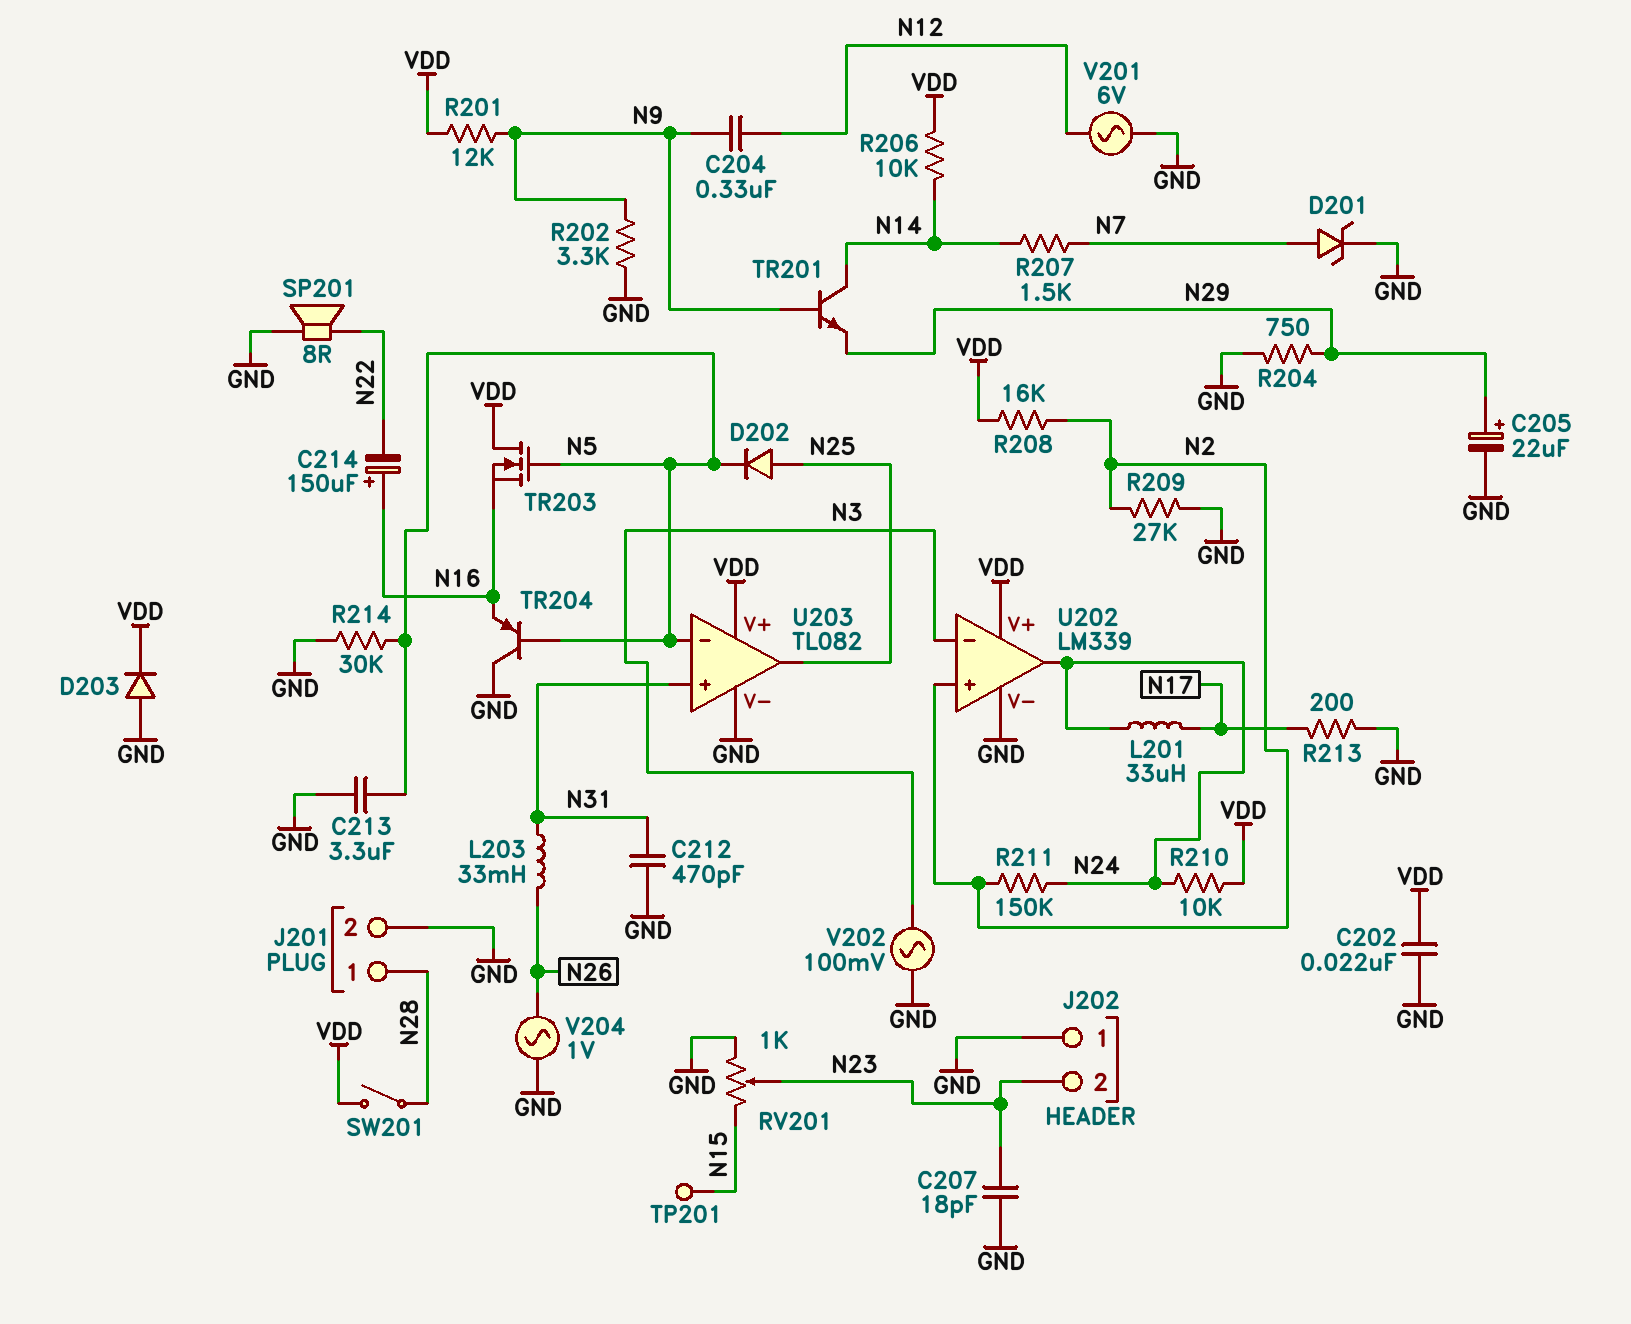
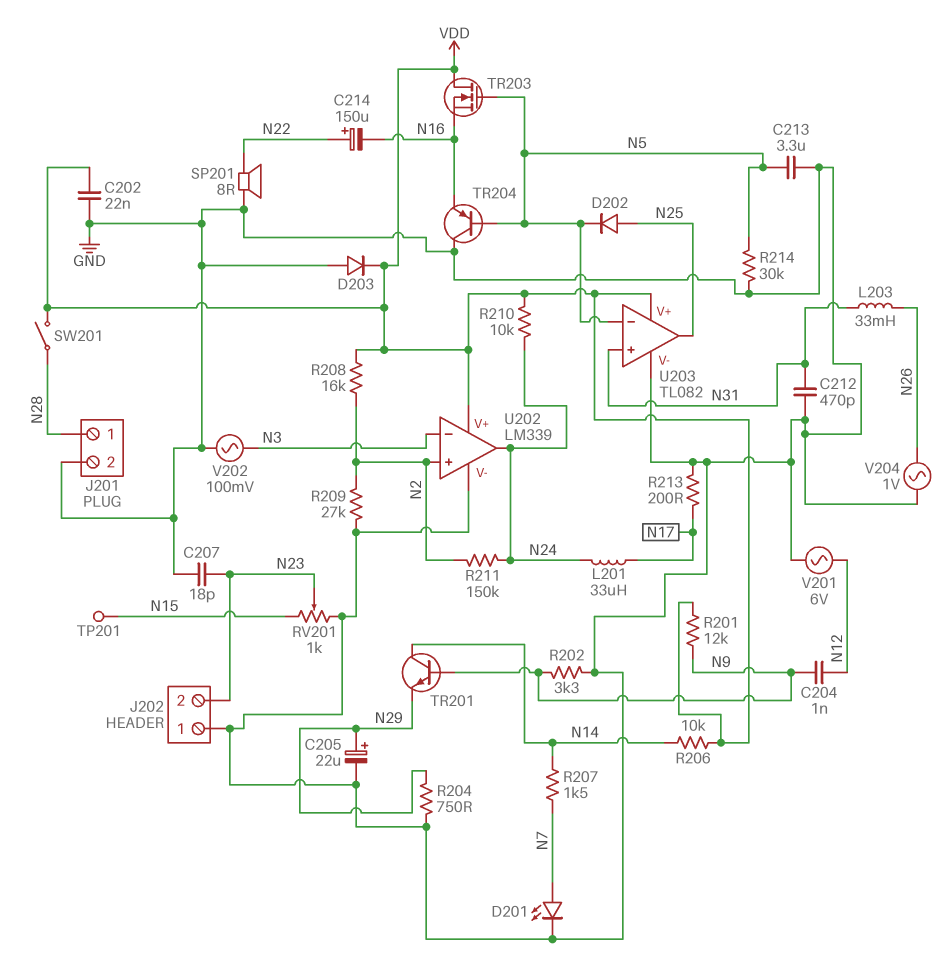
C204: 330nF (N9, N12) -> 1nF (N9, N12)
C214: 150uF (plus N16, minus N22) -> 150uF (plus N22, minus N16)
D201: zener (A N7, K GND) -> LED (A N7, K GND)

